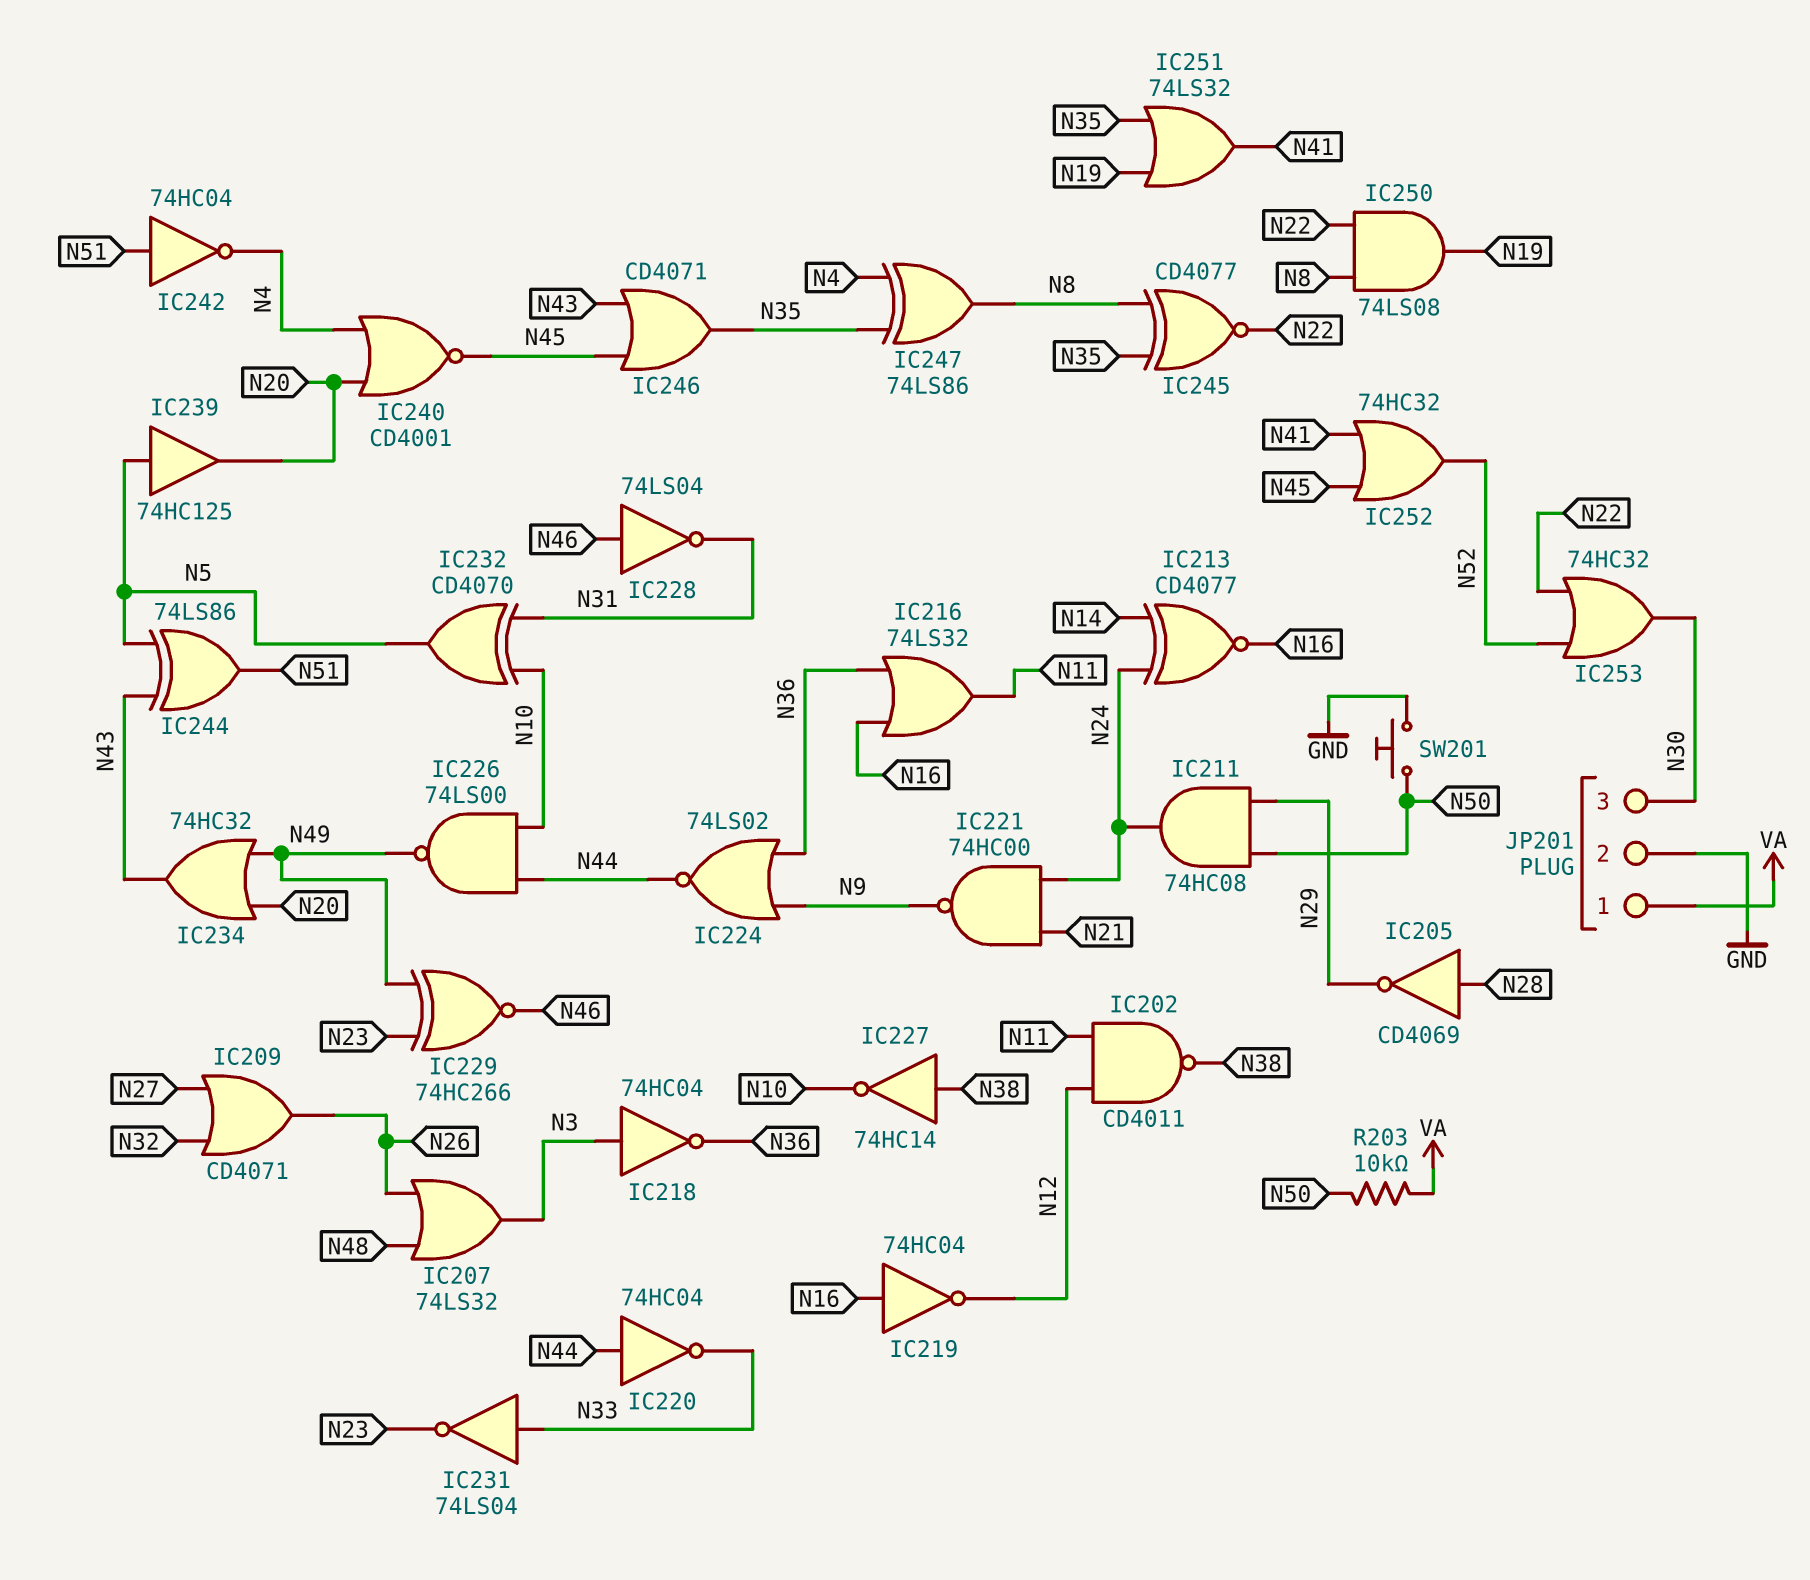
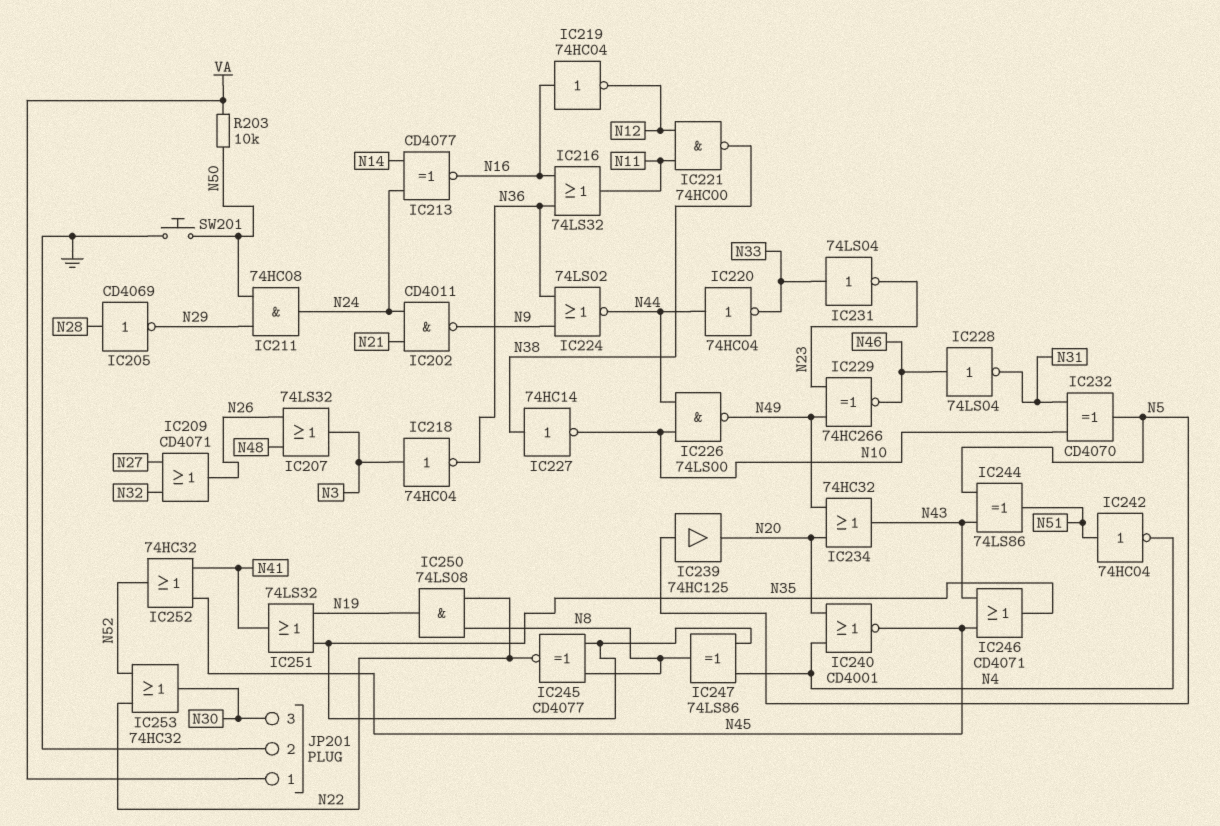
IC202: NAND CD4011 (in N11, in N12, out N38) -> NAND CD4011 (in N21, in N24, out N9)
IC221: NAND 74HC00 (in N21, in N24, out N9) -> NAND 74HC00 (in N11, in N12, out N38)

